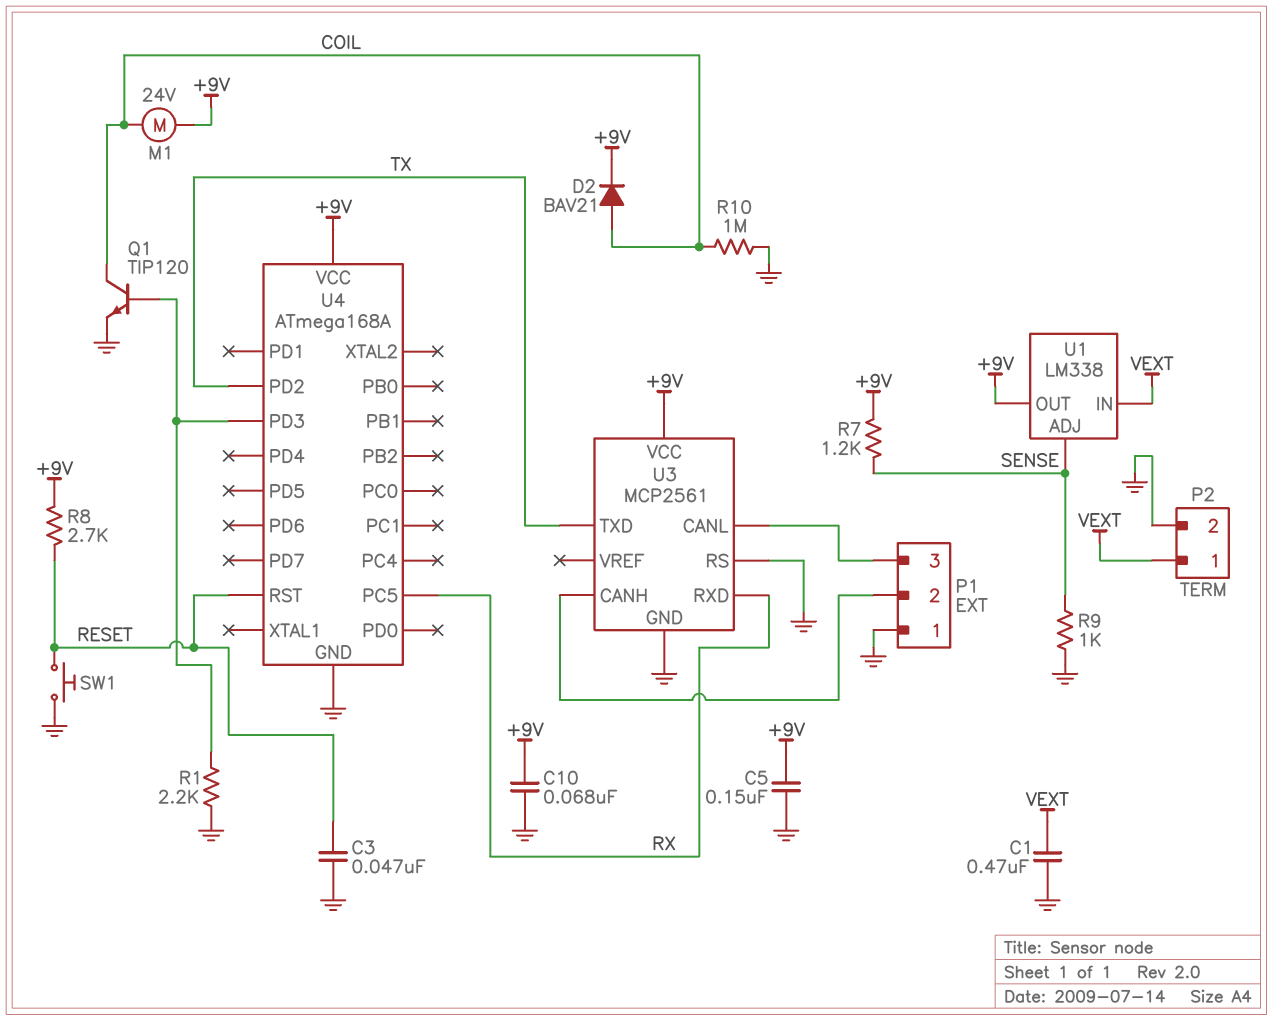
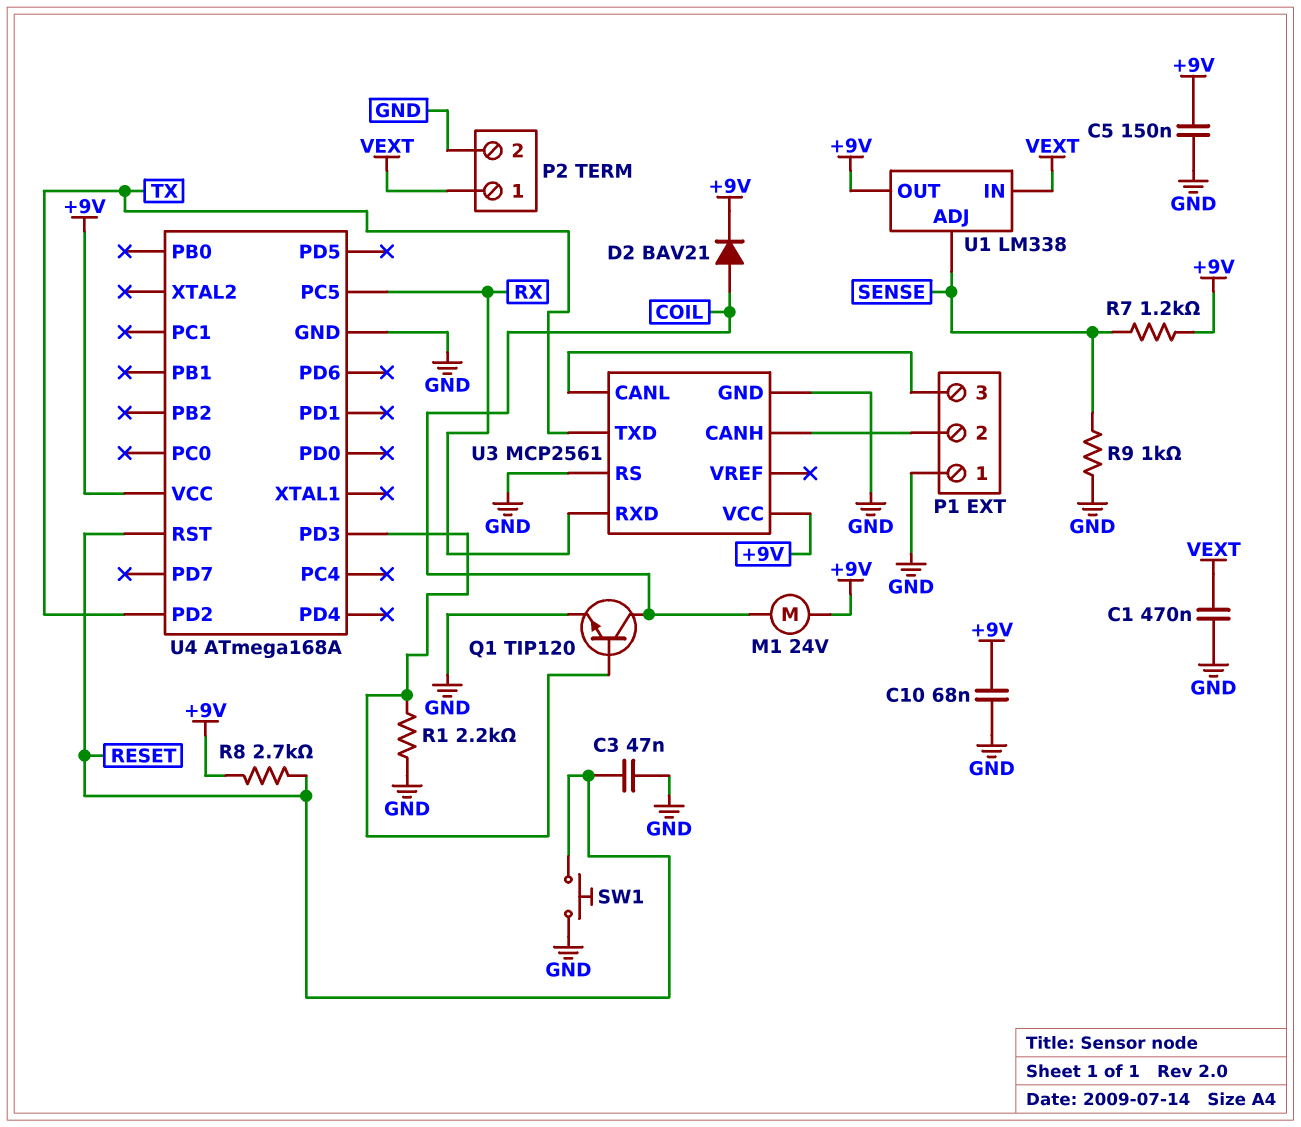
R10: 1M (COIL, GND) -> none

